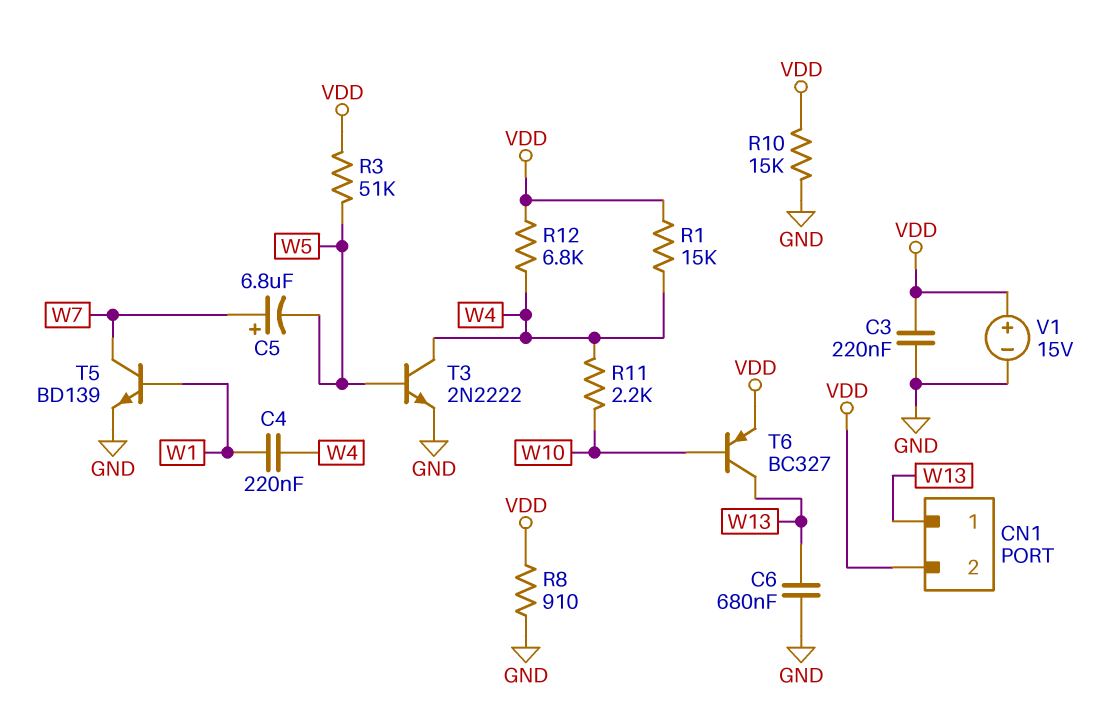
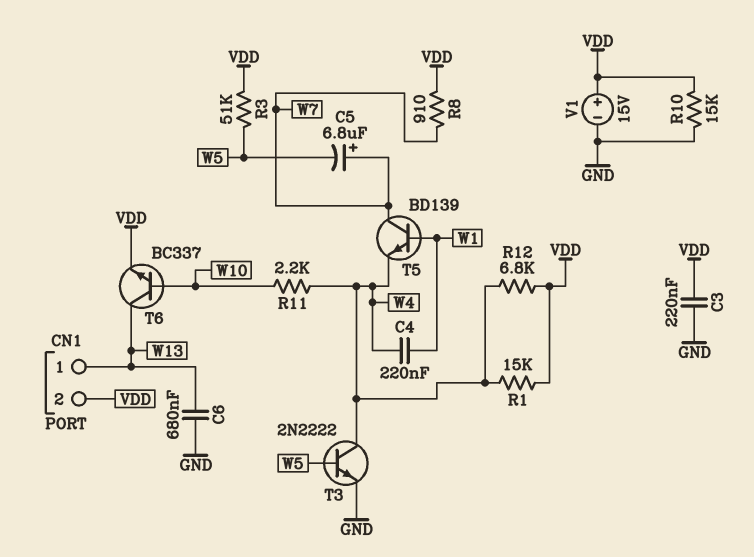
R8: 910 (GND, VDD) -> 910 (VDD, W7)
T5: NPN BD139 (B W1, C W7, E GND) -> NPN BD139 (B W1, C W7, E W4)
T6: PNP BC327 (B W10, C W13, E VDD) -> NPN BC337 (B W10, C W13, E VDD)

